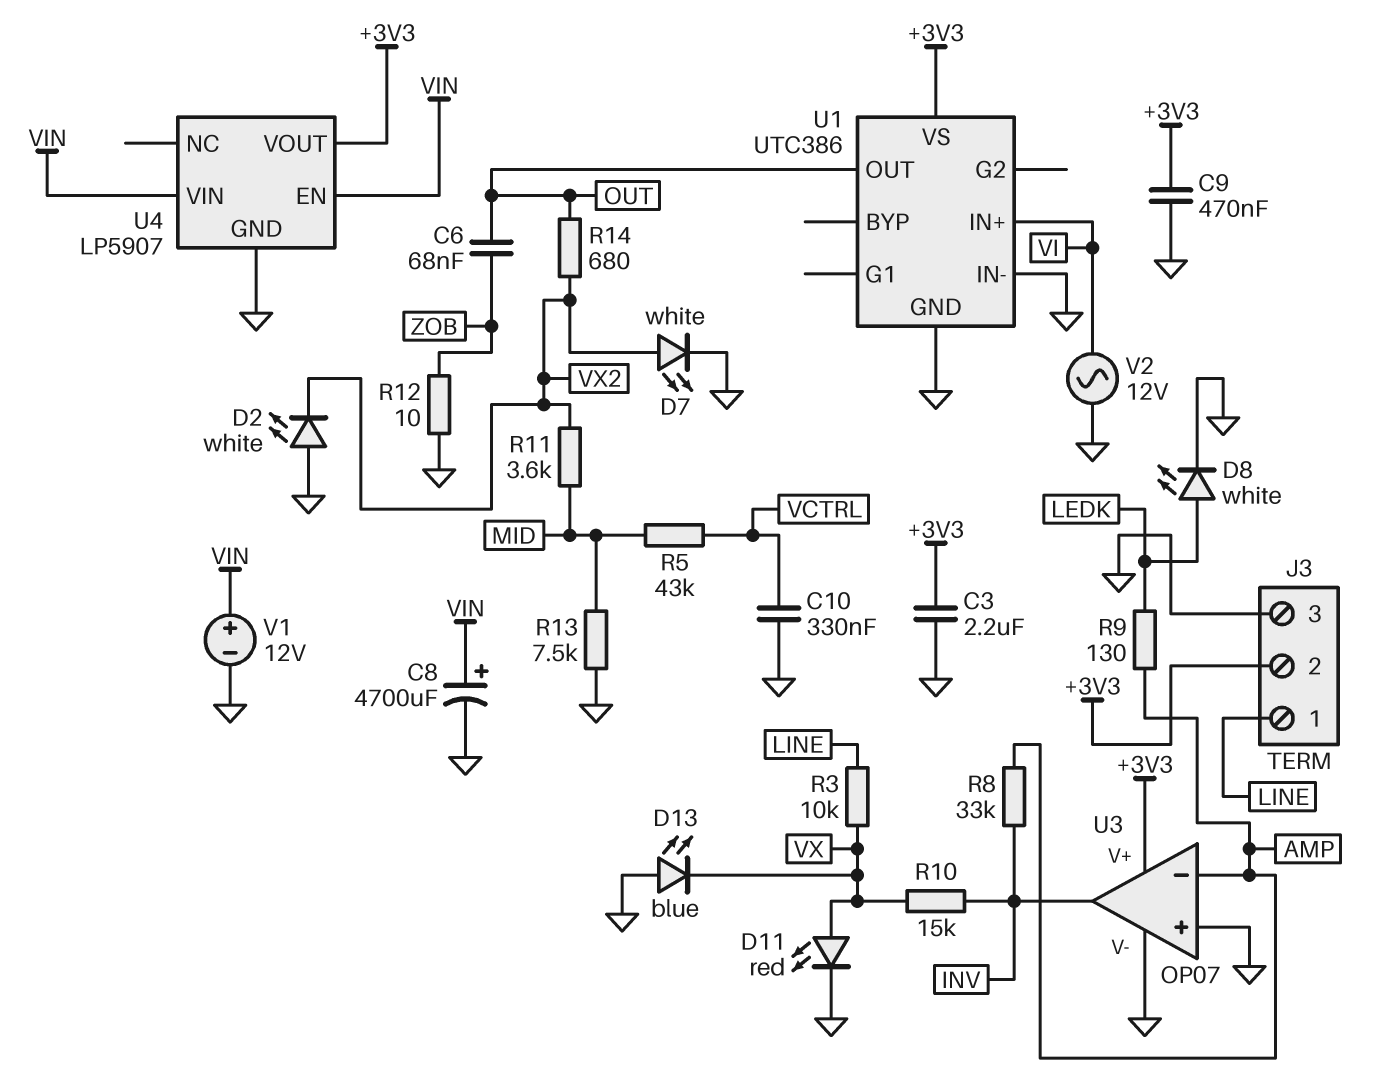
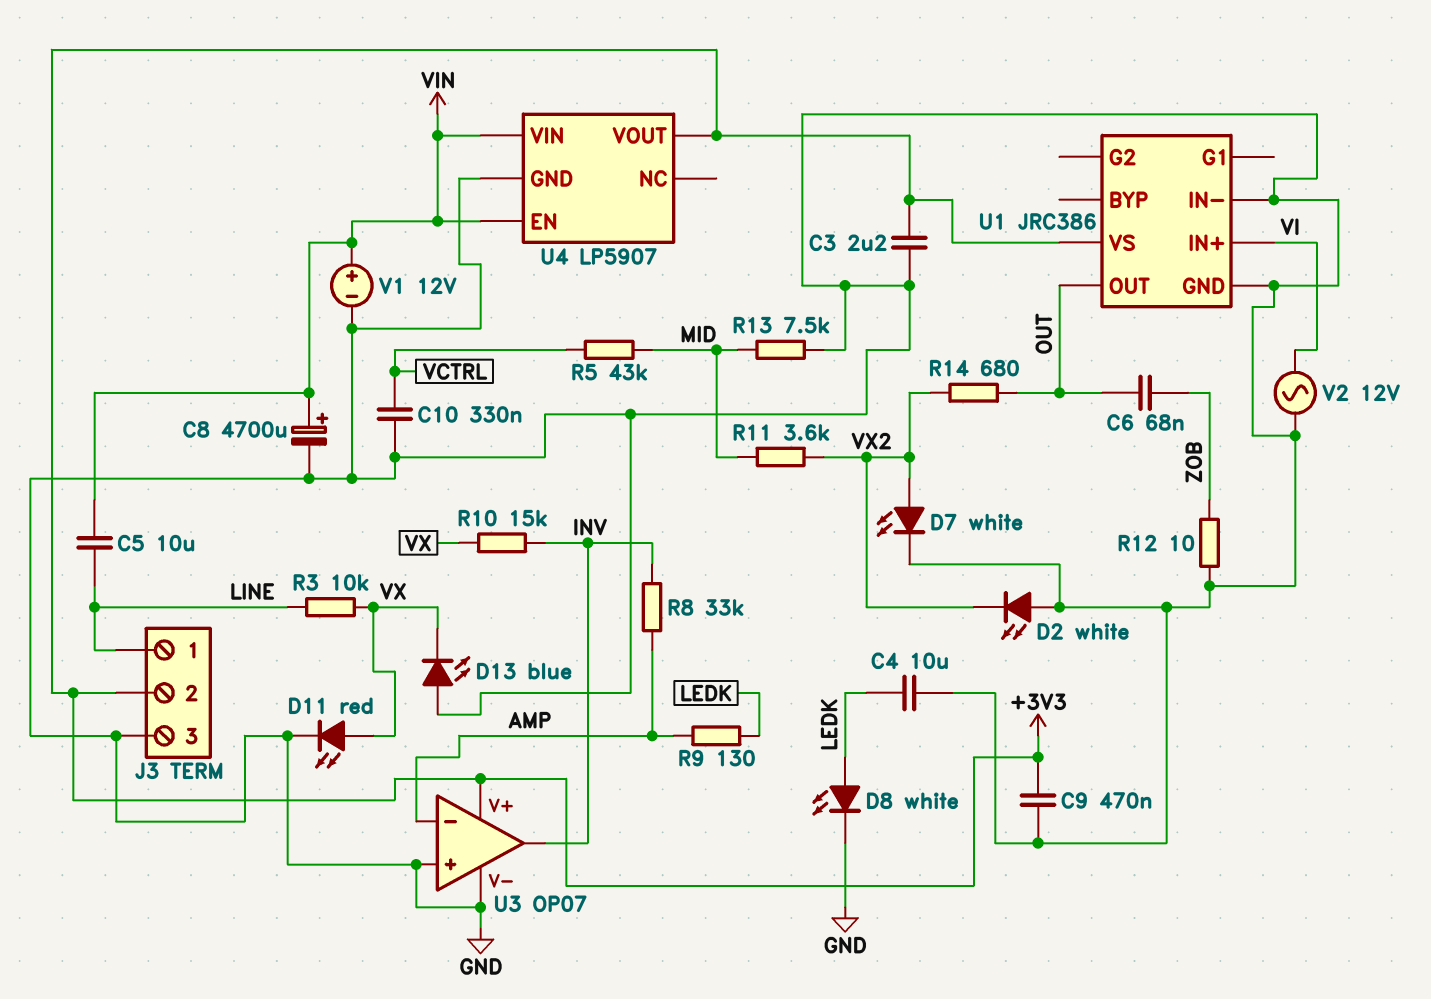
C4: none -> 10uF (GND, LEDK)
C5: none -> 10uF (LINE, VIN)
U1: UTC386 -> JRC386

